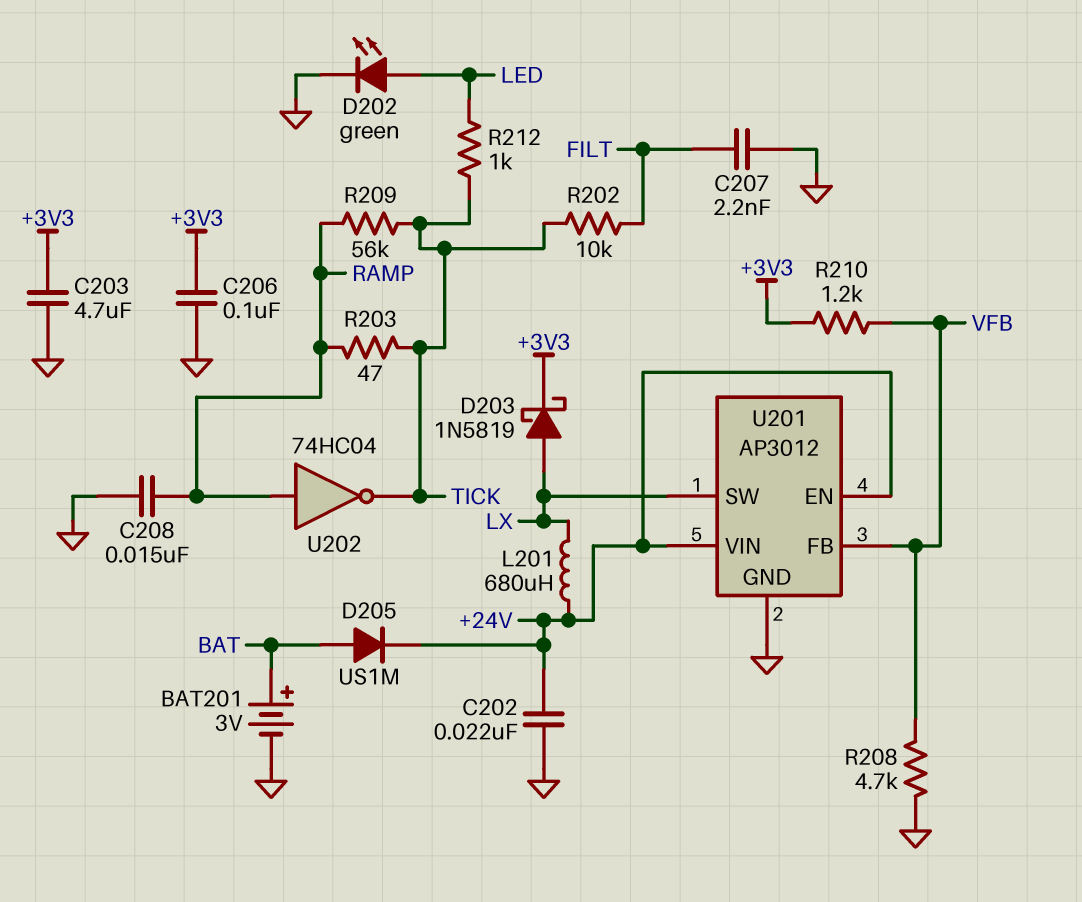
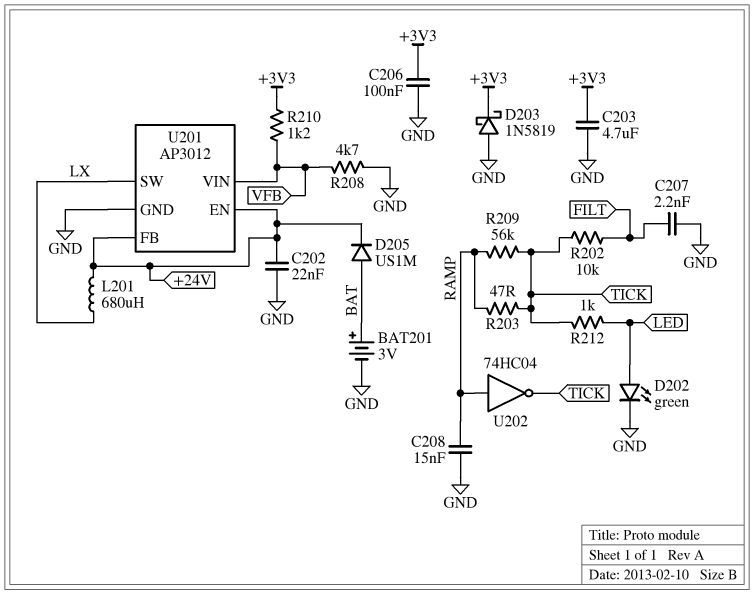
D203: schottky 1N5819 (A LX, K +3V3) -> schottky 1N5819 (A GND, K +3V3)
U201 pin FB: VFB -> +24V
U201 pin VIN: +24V -> VFB

